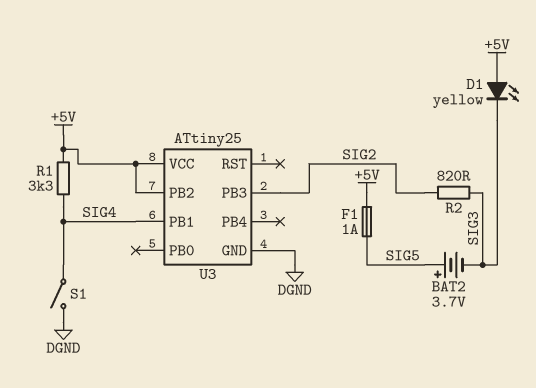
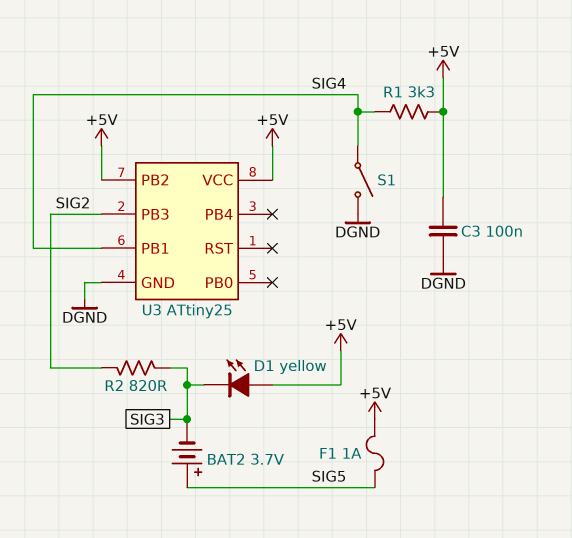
C3: none -> 100nF (+5V, DGND)

